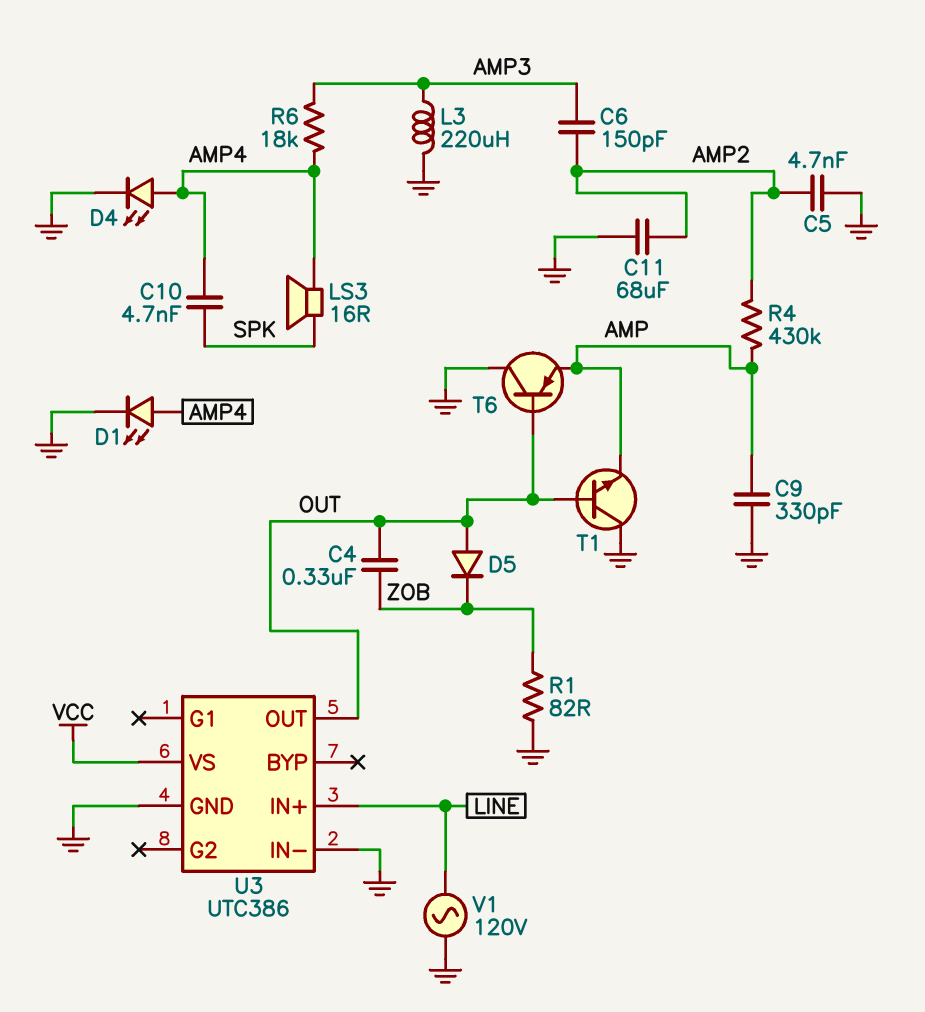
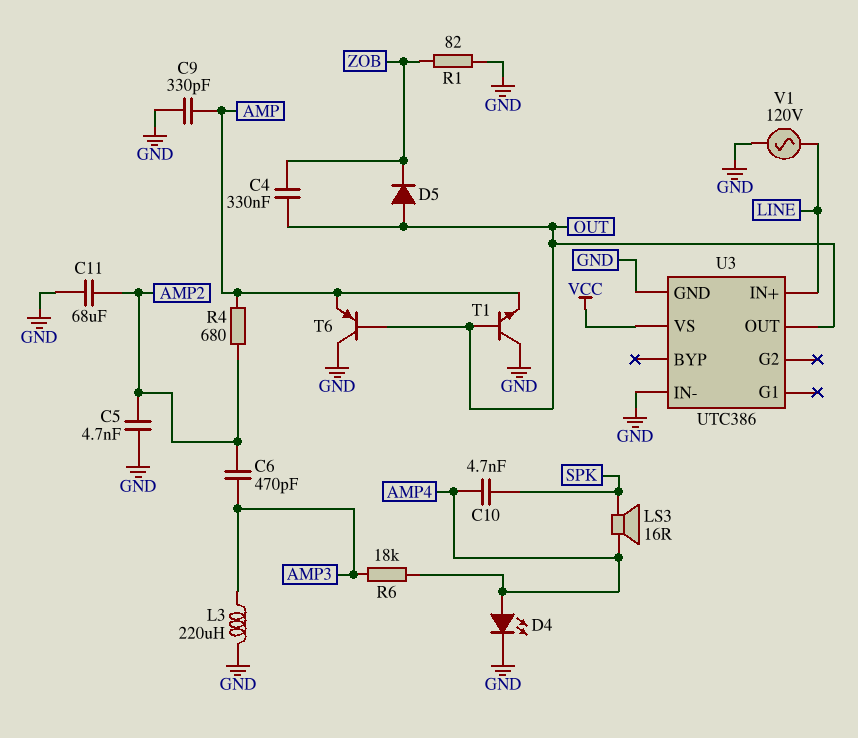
C6: 150pF (AMP2, AMP3) -> 470pF (AMP2, AMP3)
D1: LED (A AMP4, K GND) -> none
R4: 430k (AMP, AMP2) -> 680 (AMP, AMP2)

